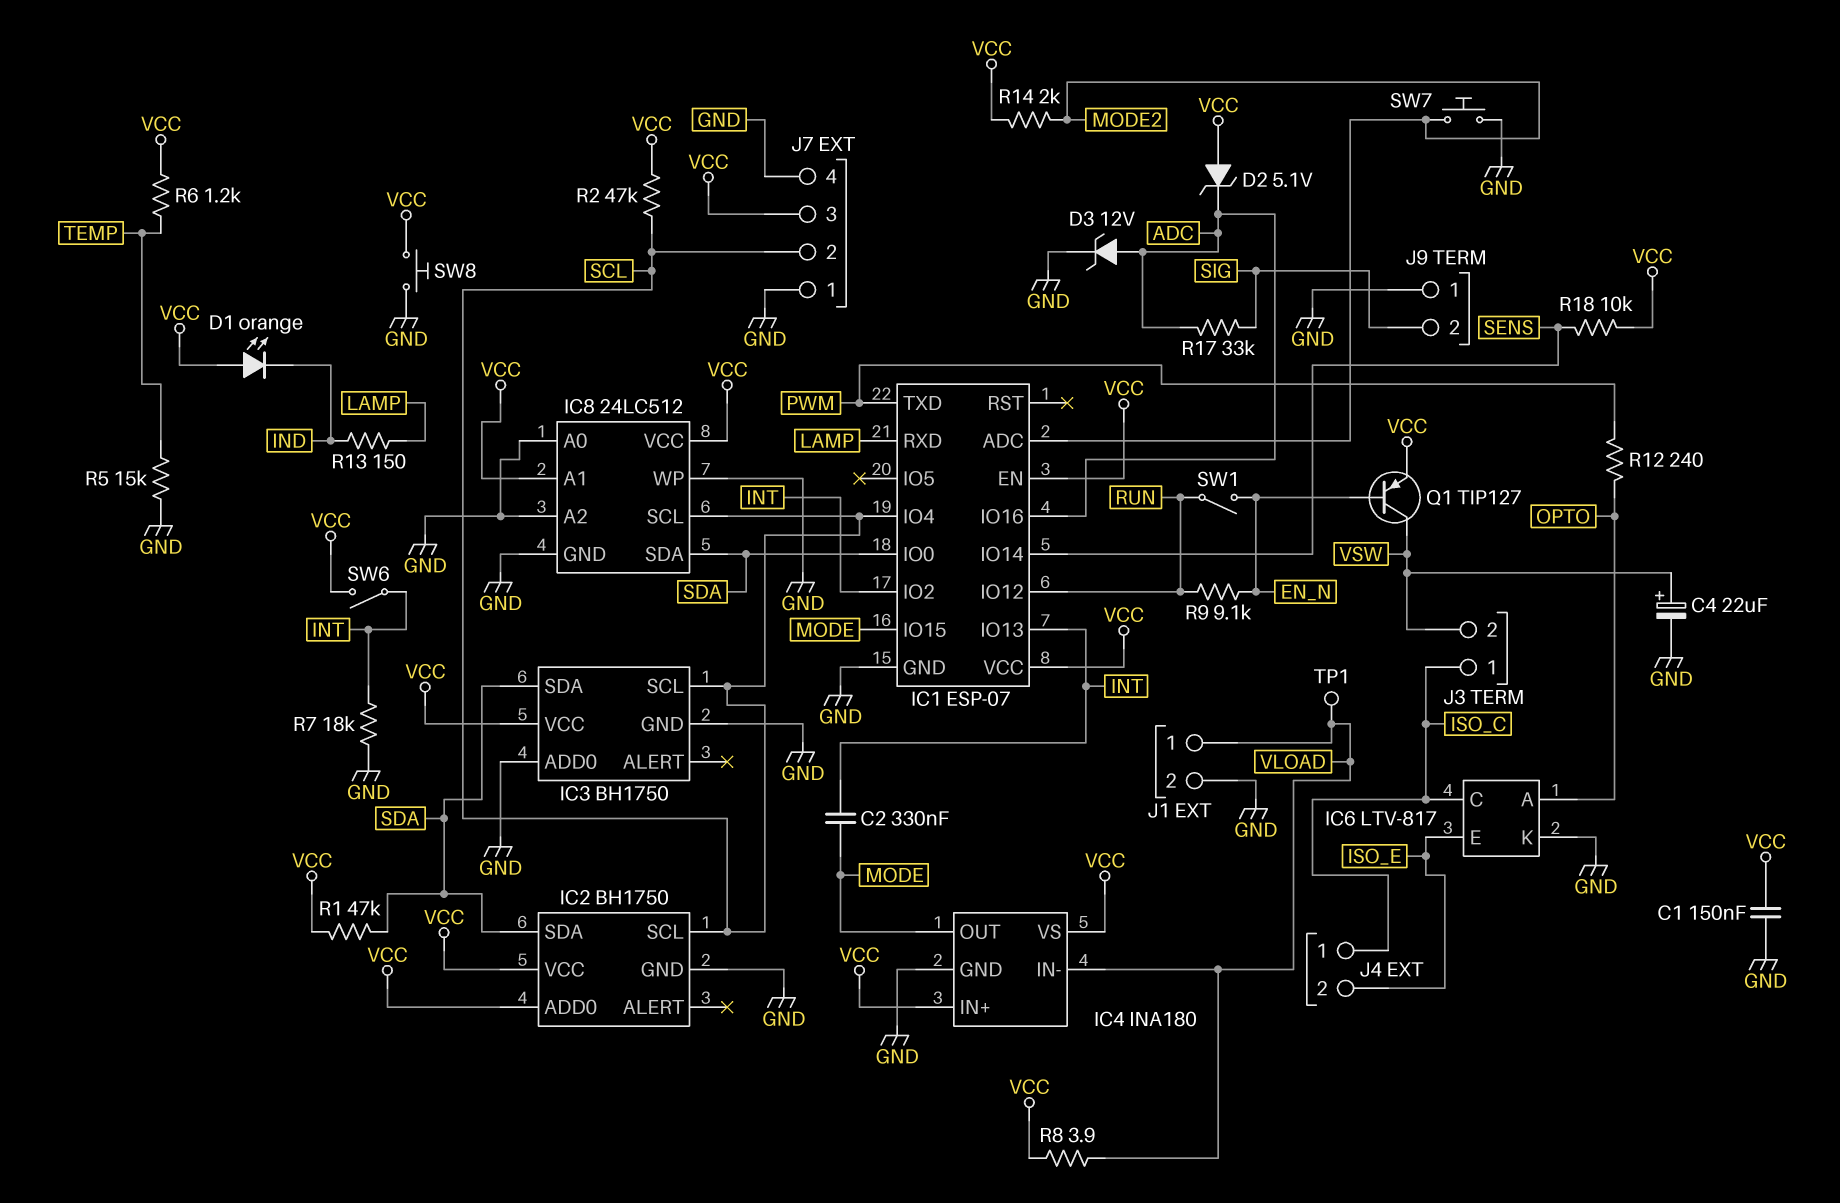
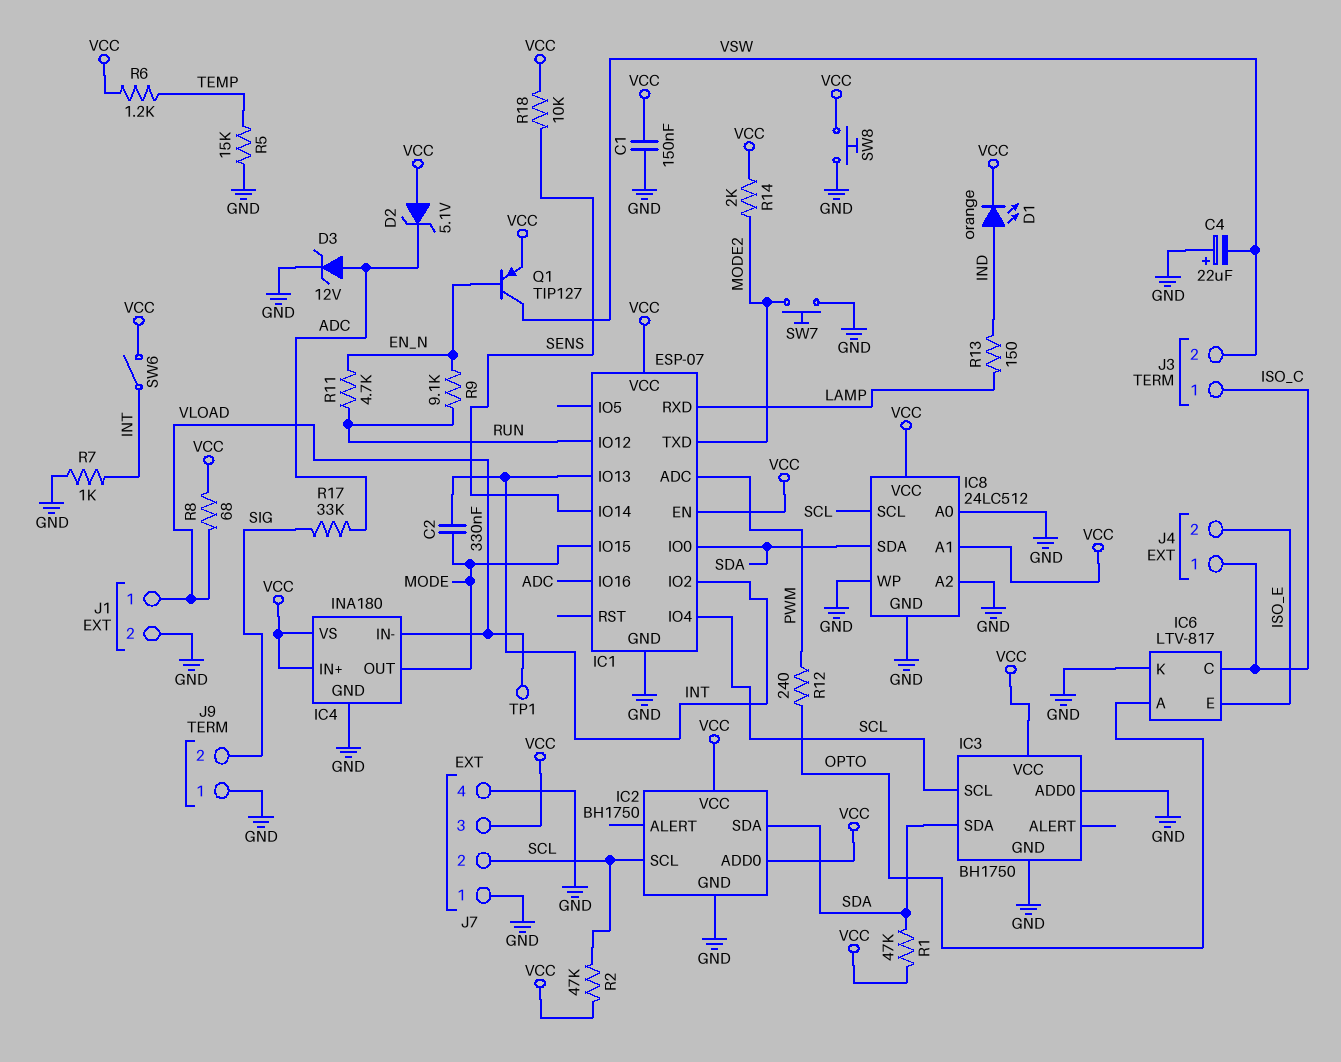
C4: 22uF (plus VSW, minus GND) -> 22uF (plus GND, minus VSW)
D1: LED orange (A VCC, K IND) -> LED orange (A IND, K VCC)
IC1 pin ADC: MODE2 -> PWM
IC1 pin TXD: PWM -> MODE2
R7: 18k (GND, INT) -> 1k (GND, INT)
R8: 3.9 (VCC, VLOAD) -> 68 (VCC, VLOAD)
R11: none -> 4.7k (EN_N, RUN)
SW1: switch (EN_N, RUN) -> none

